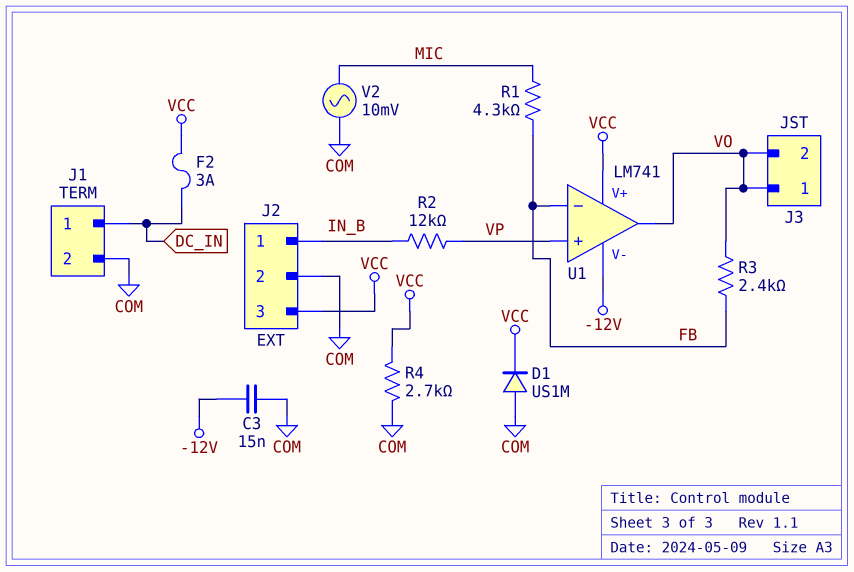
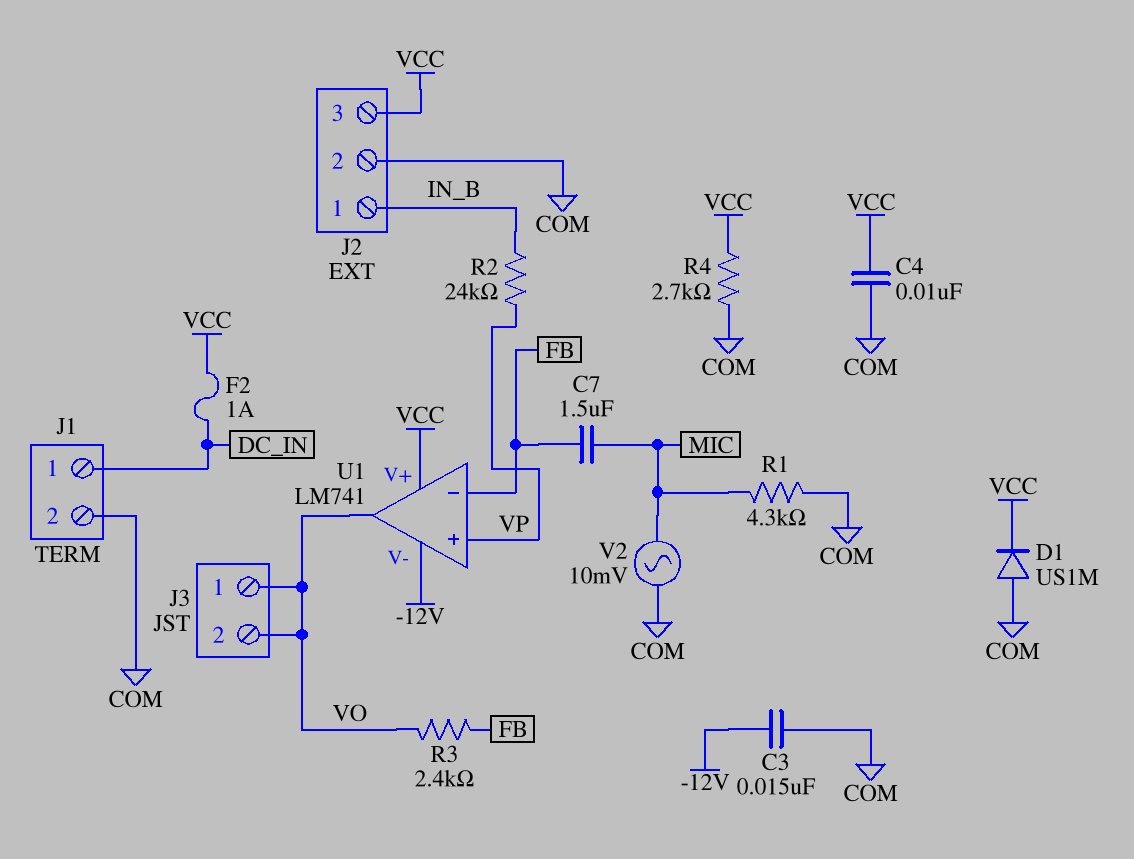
C4: none -> 10nF (COM, VCC)
C7: none -> 1.5uF (FB, MIC)
F2: 3A (DC_IN, VCC) -> 1A (DC_IN, VCC)
R1: 4.3k (FB, MIC) -> 4.3k (COM, MIC)
R2: 12k (IN_B, VP) -> 24k (IN_B, VP)

